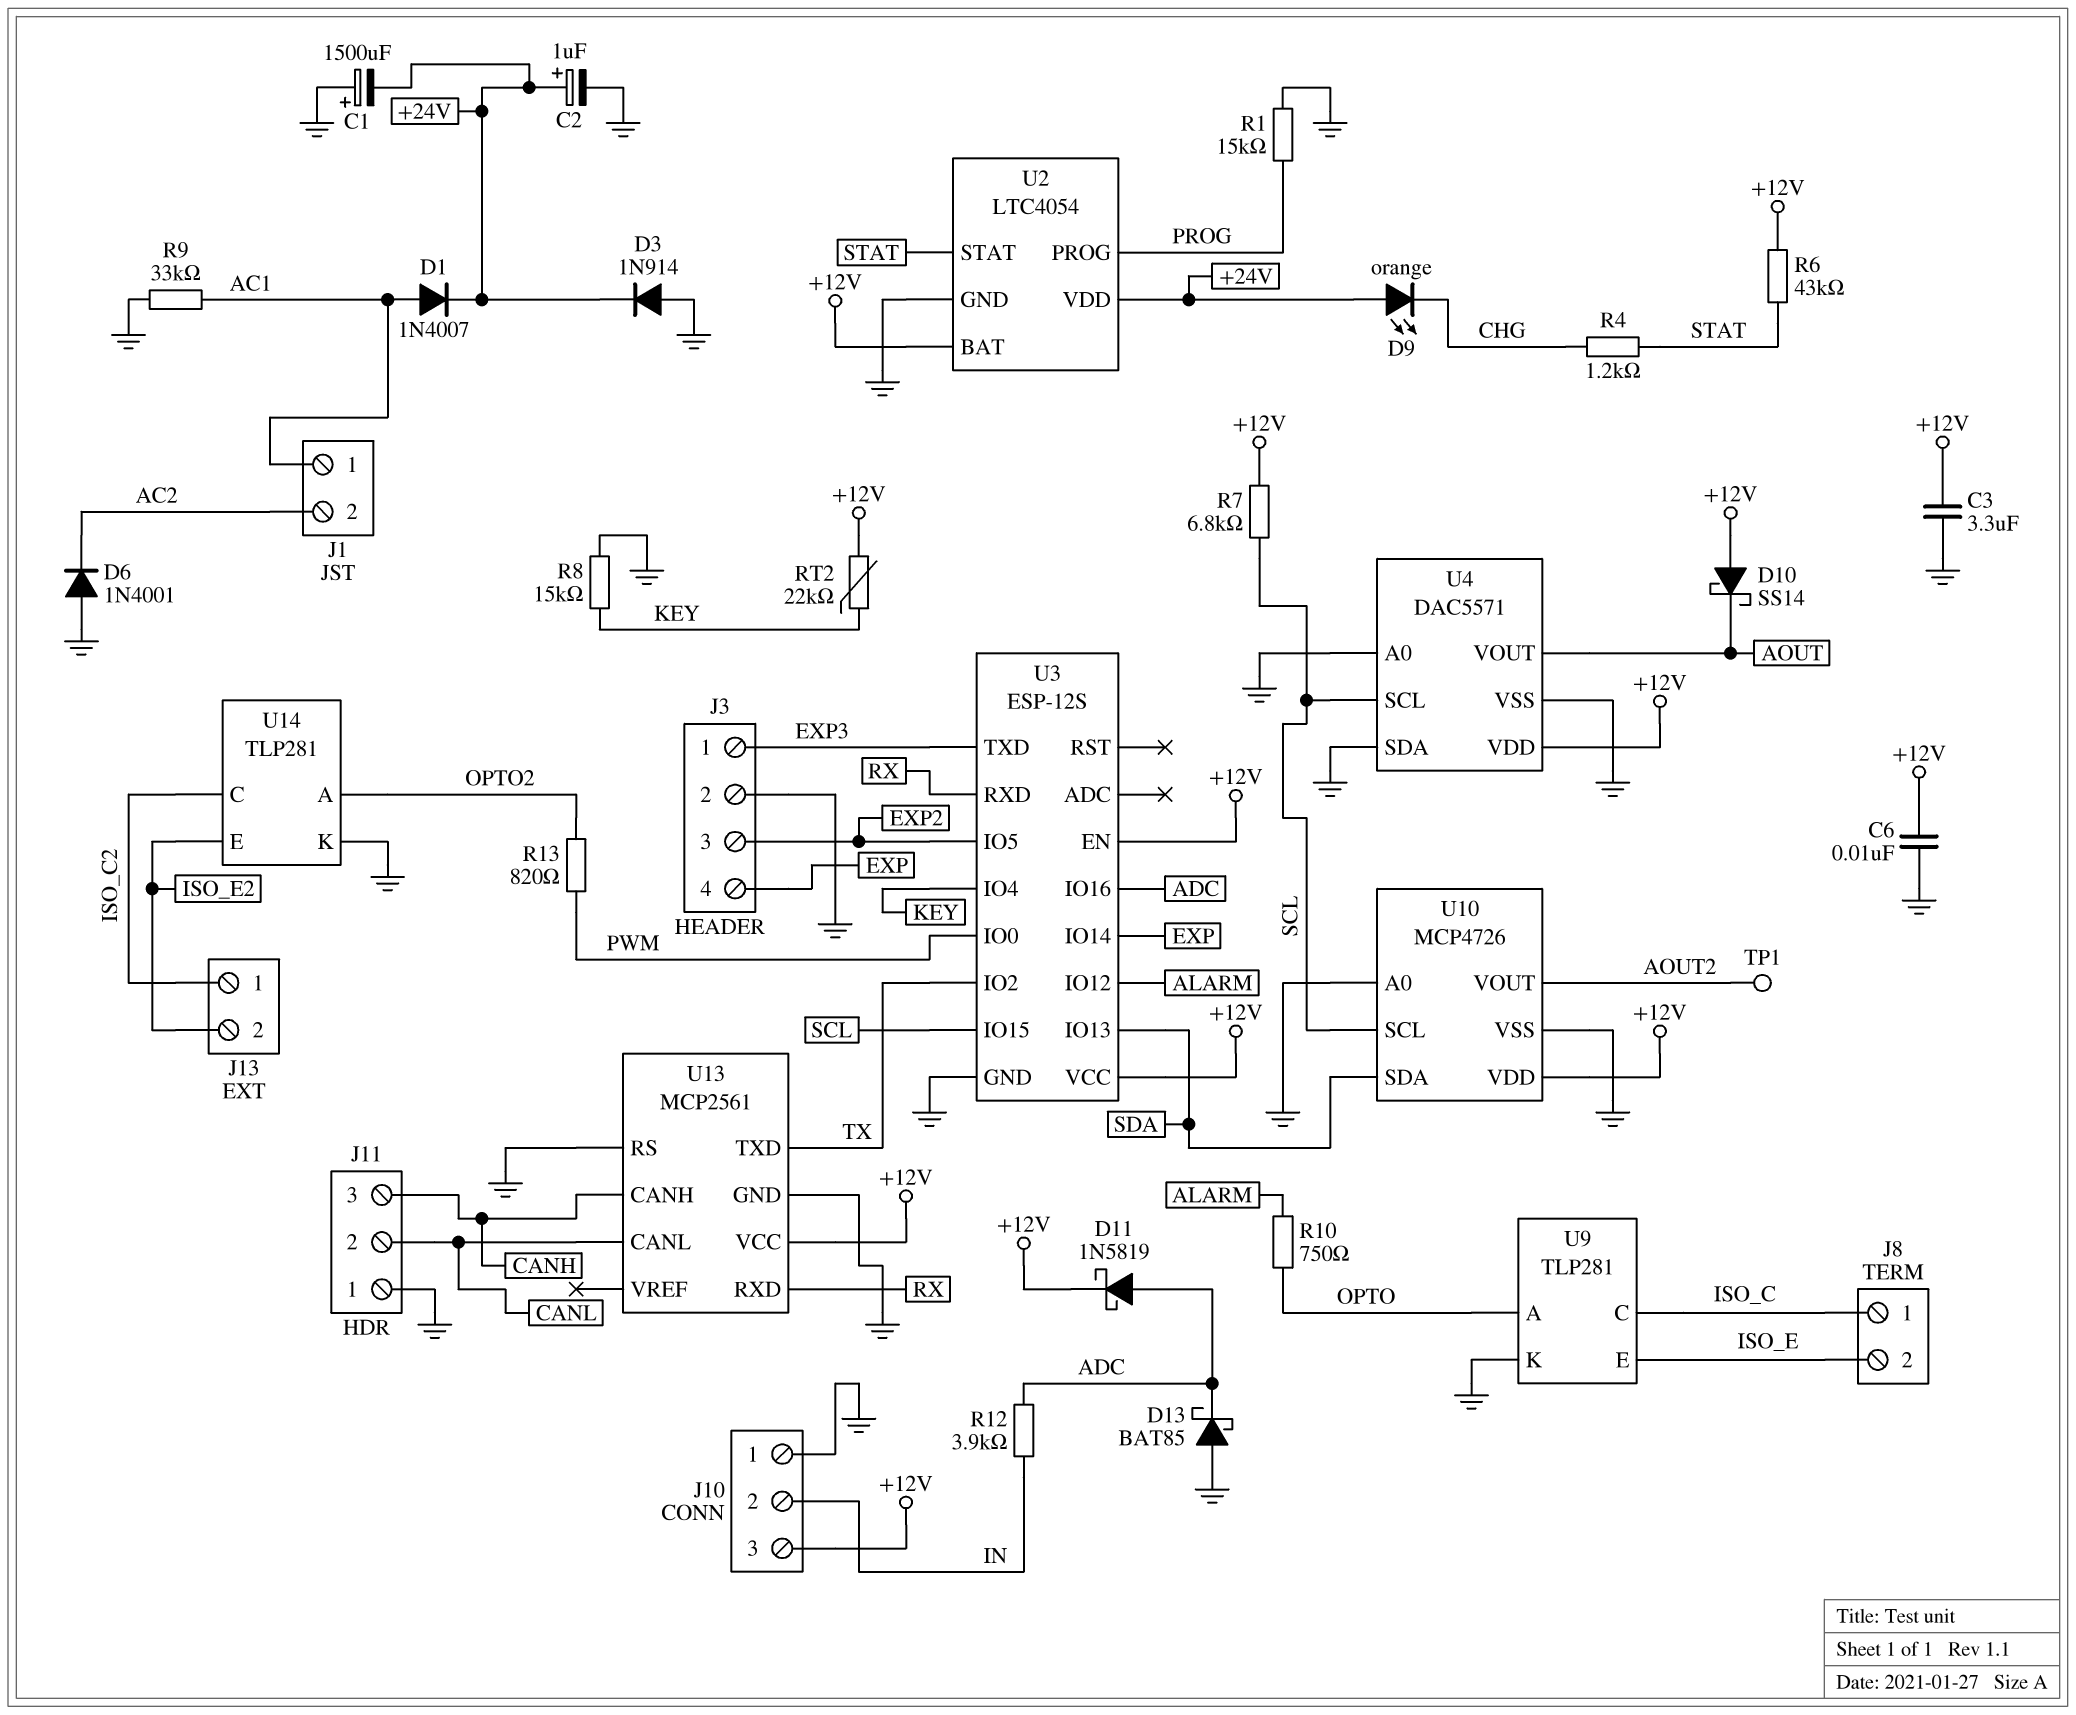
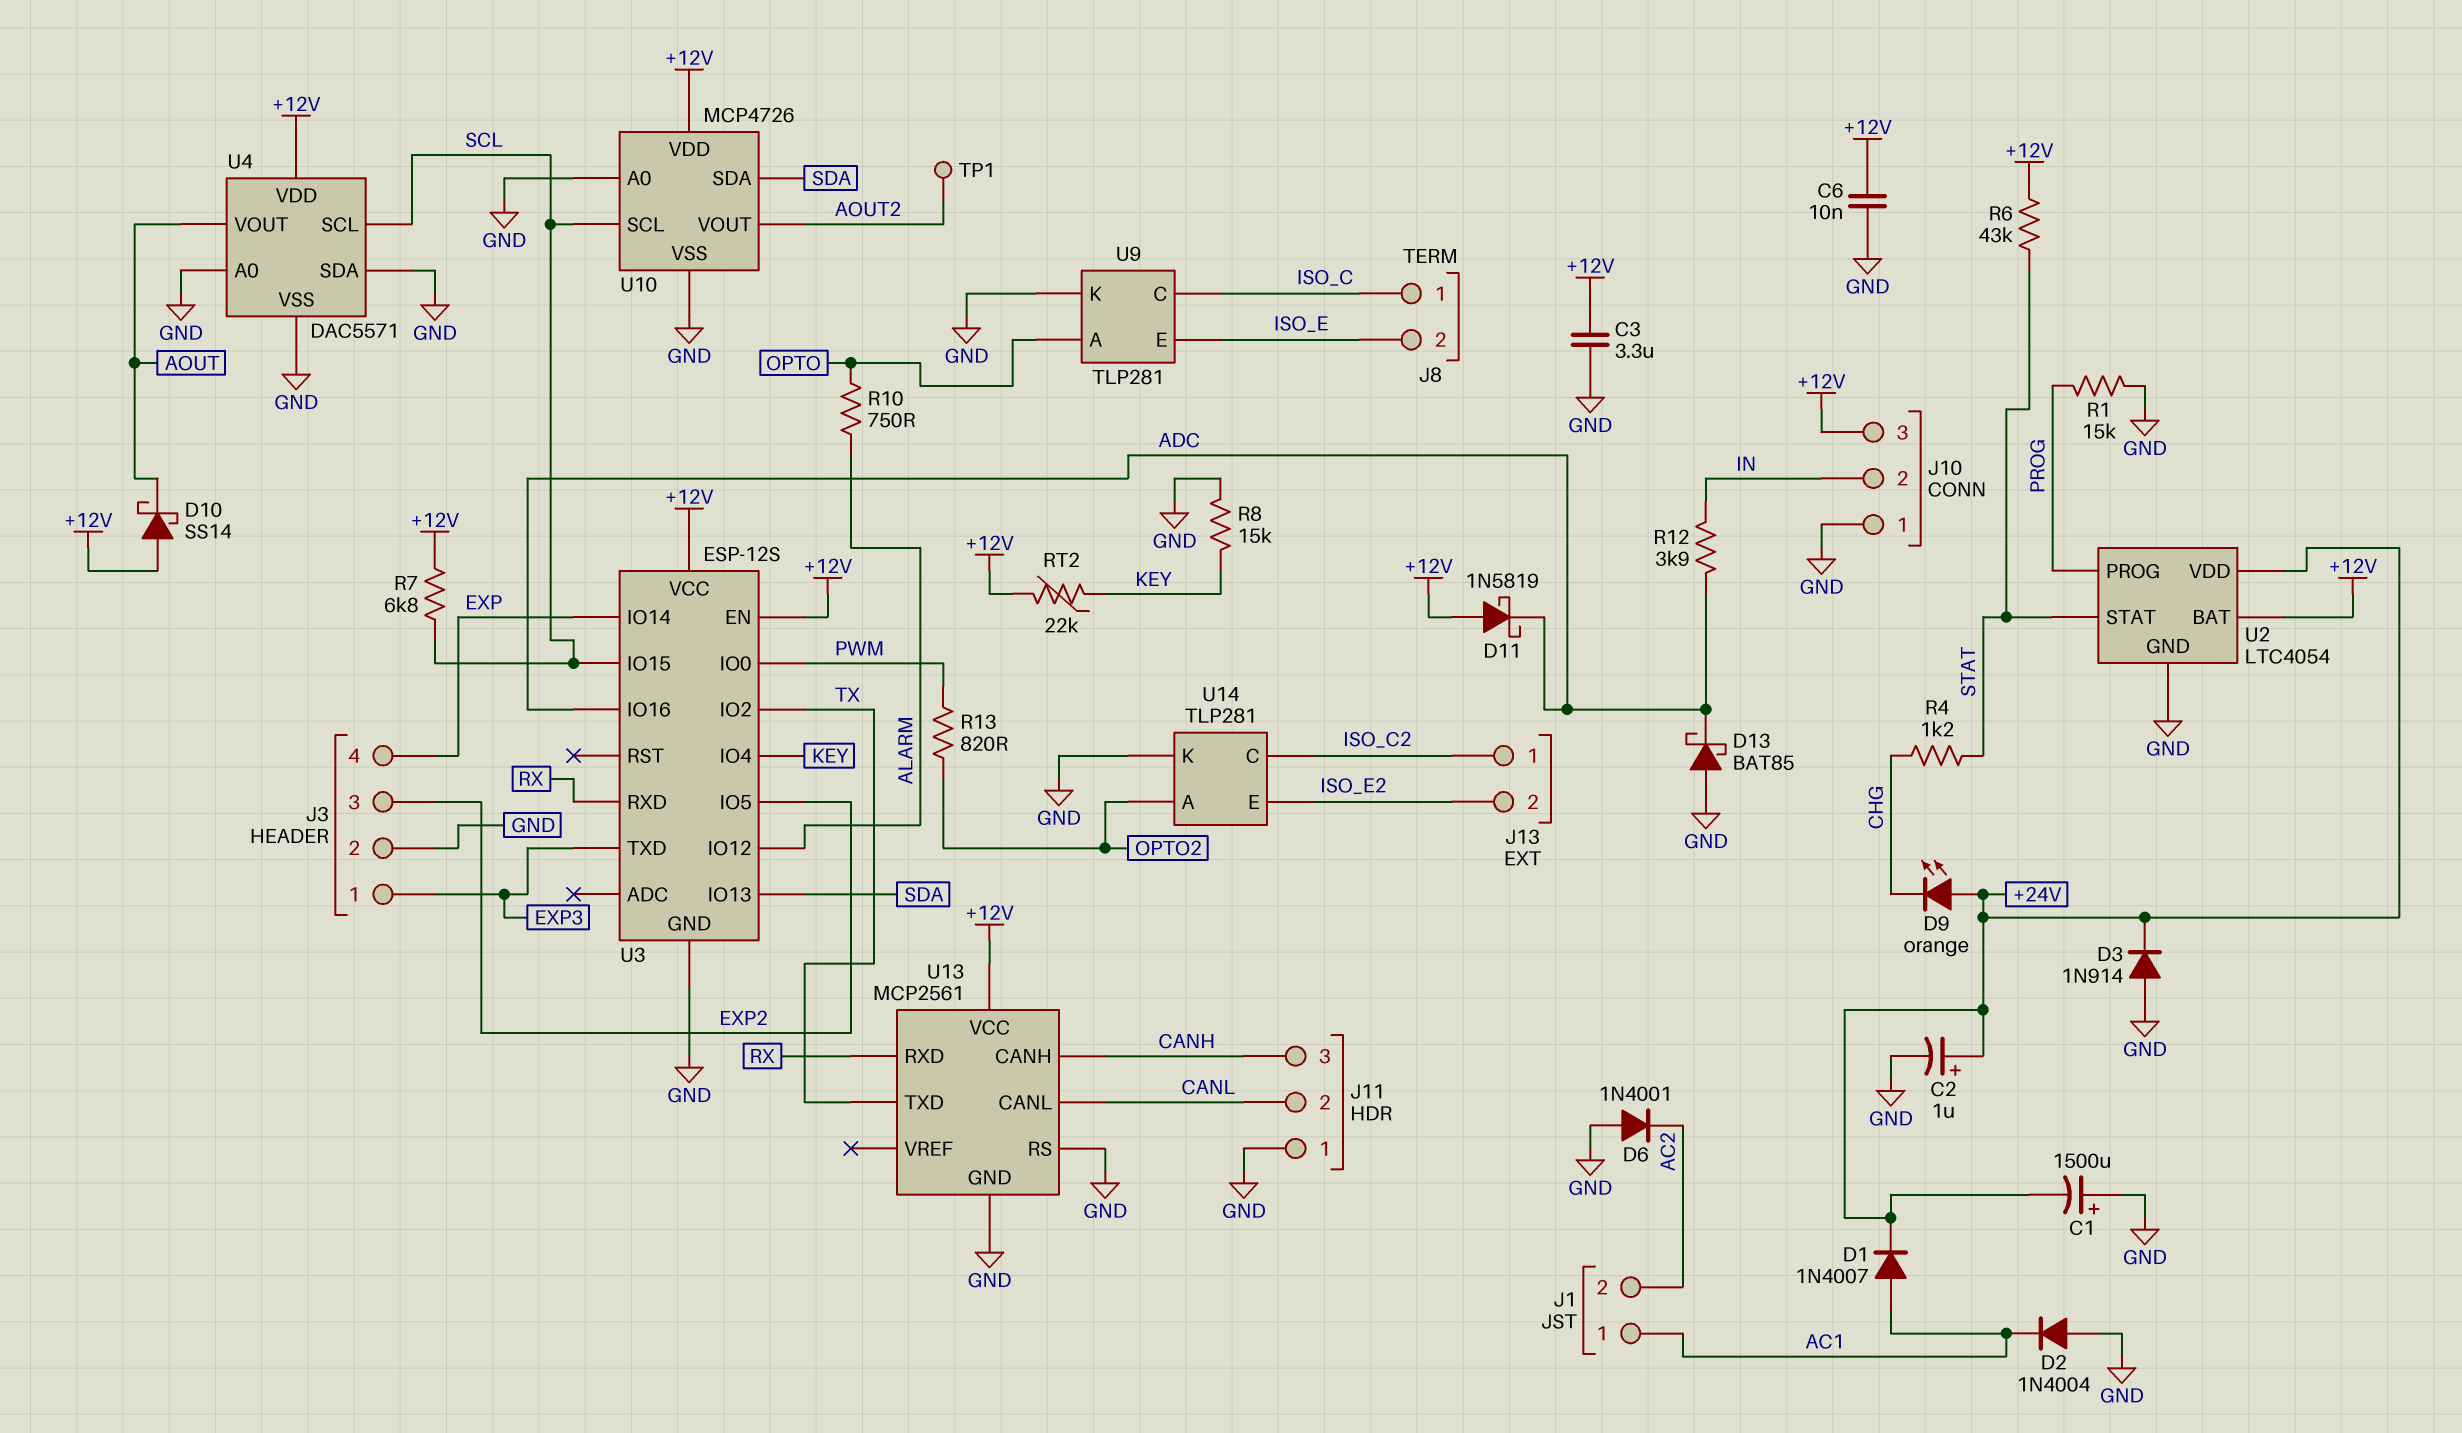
D2: none -> diode 1N4004 (A GND, K AC1)
D11: schottky 1N5819 (A ADC, K +12V) -> schottky 1N5819 (A +12V, K ADC)
R9: 33k (AC1, GND) -> none

